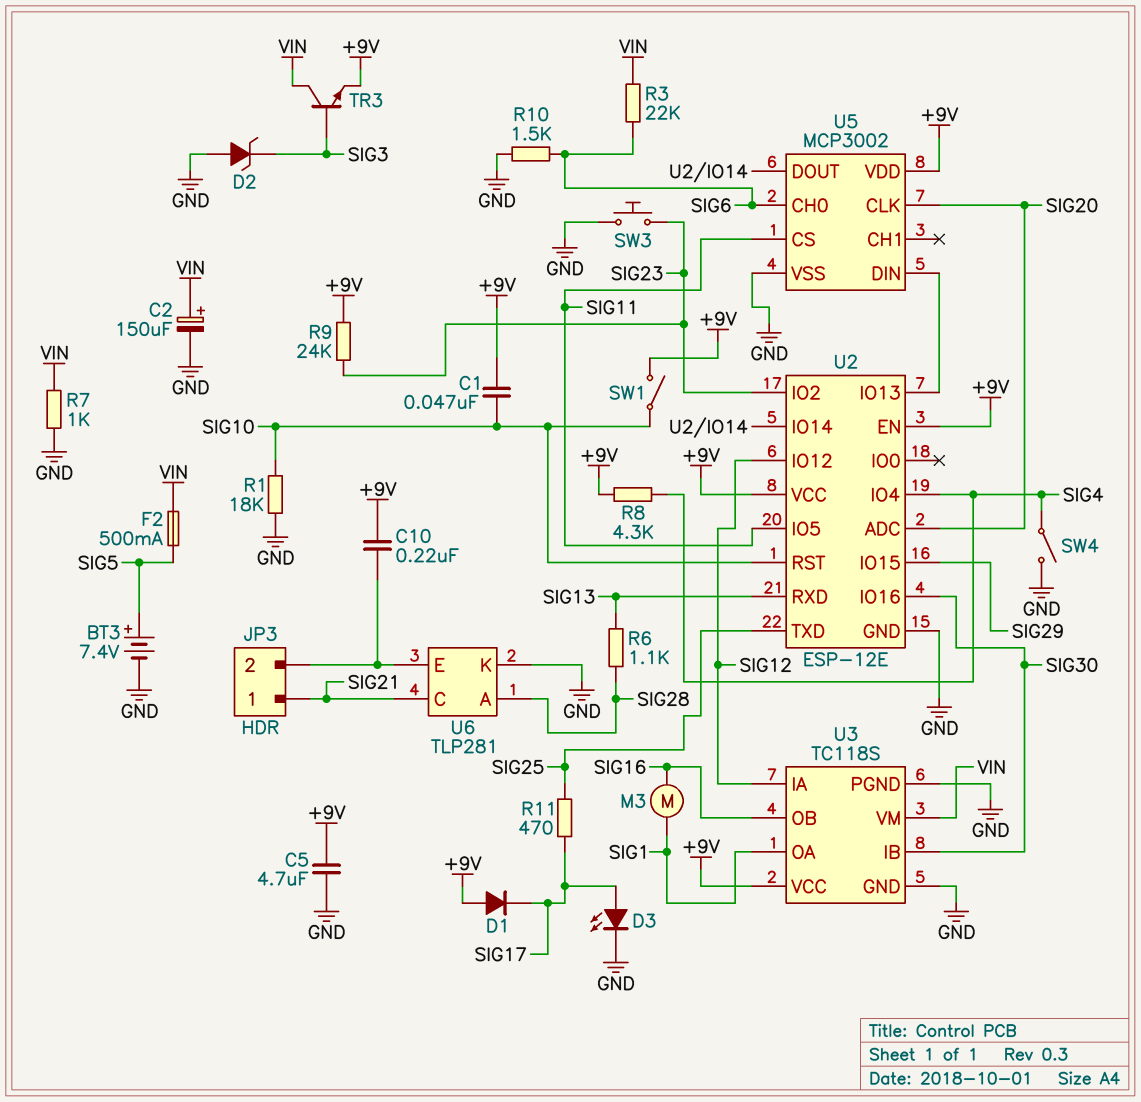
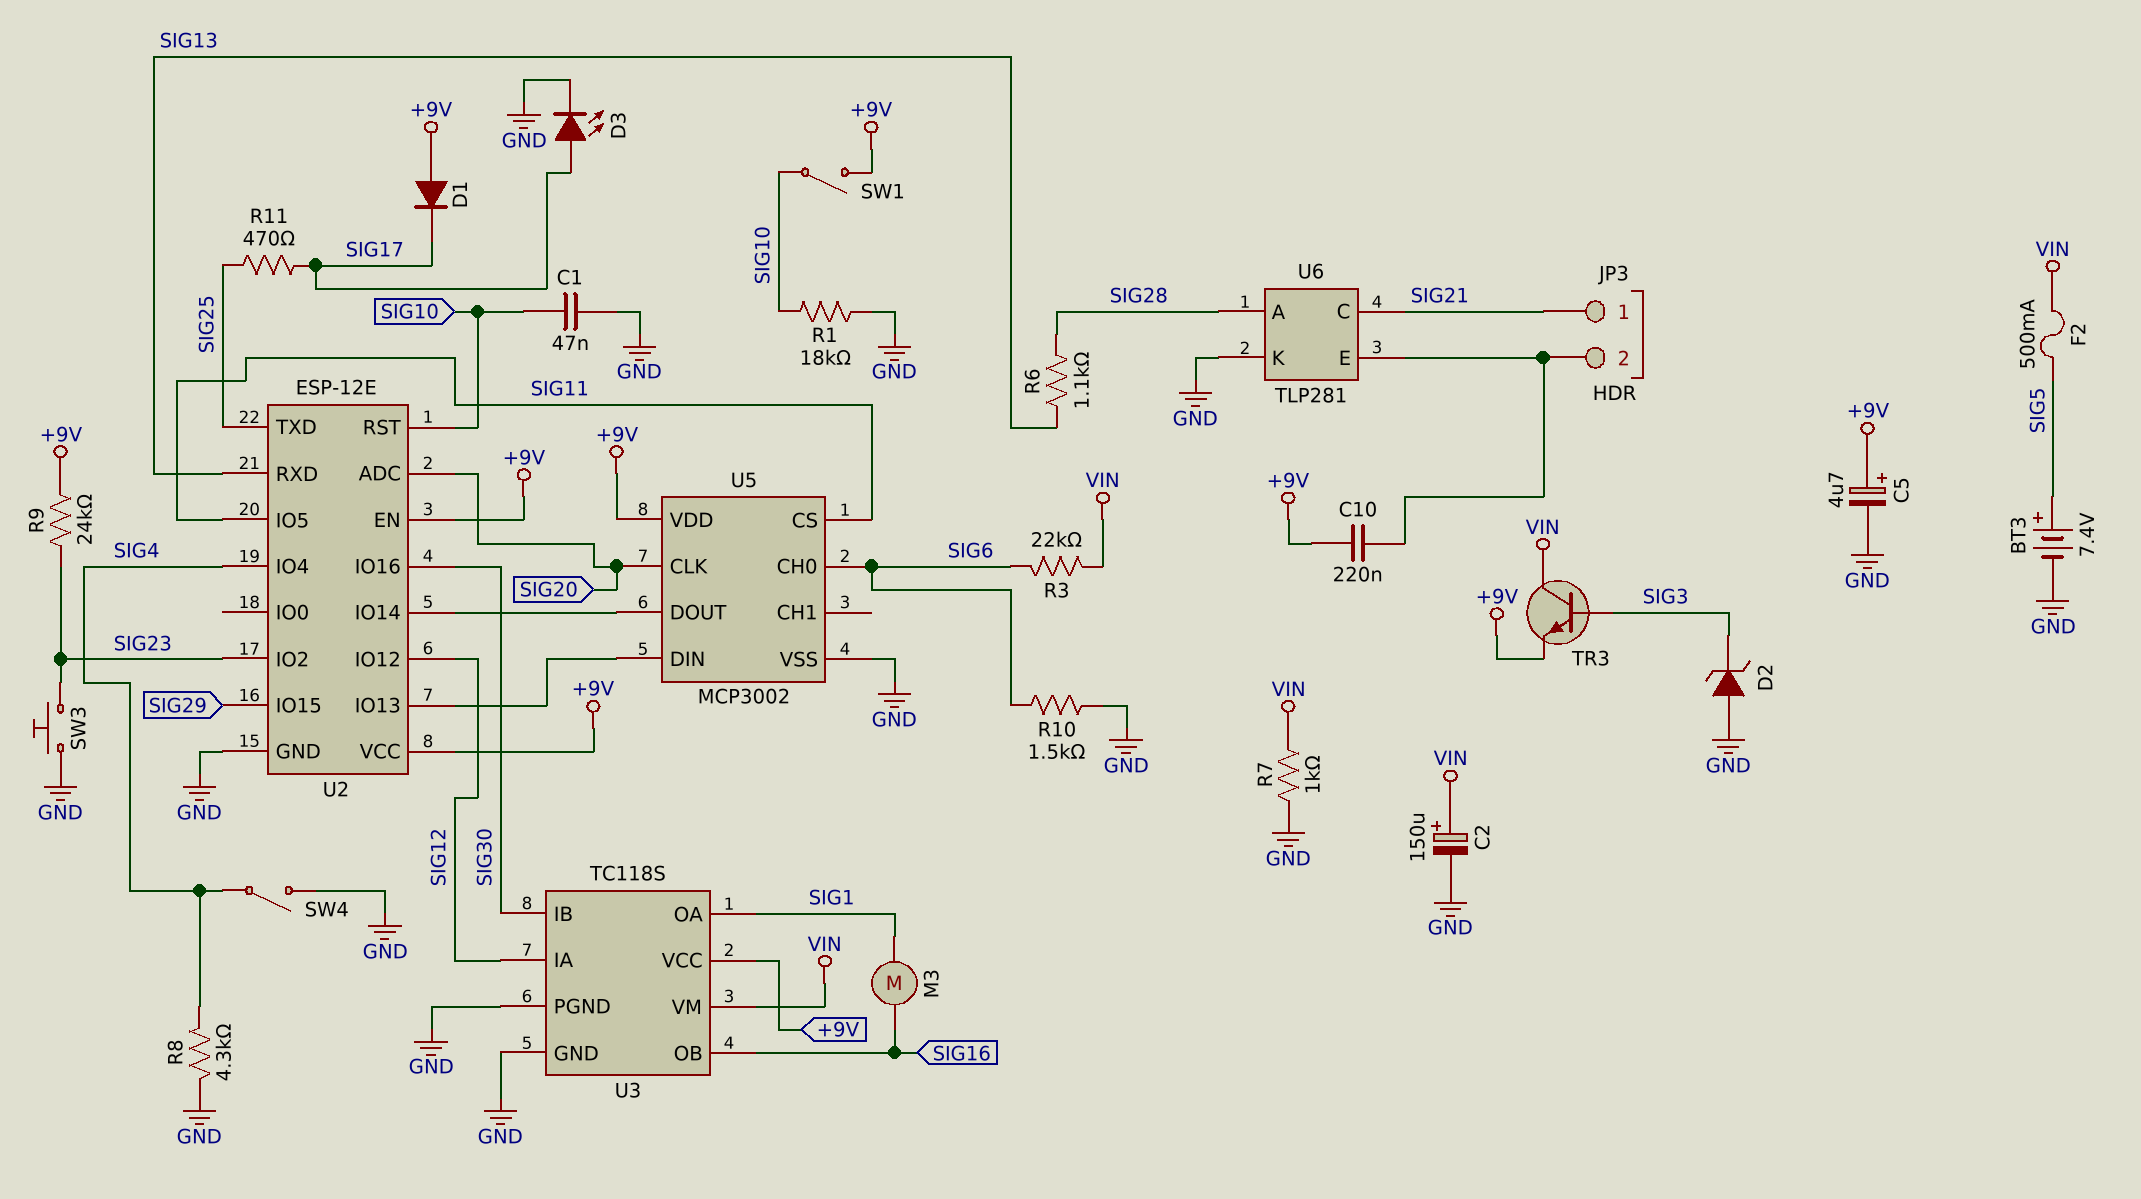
C1: 47nF (+9V, SIG10) -> 47nF (GND, SIG10)
C5: 4.7uF (+9V, GND) -> 4.7uF (plus +9V, minus GND)
R8: 4.3k (+9V, SIG4) -> 4.3k (GND, SIG4)

